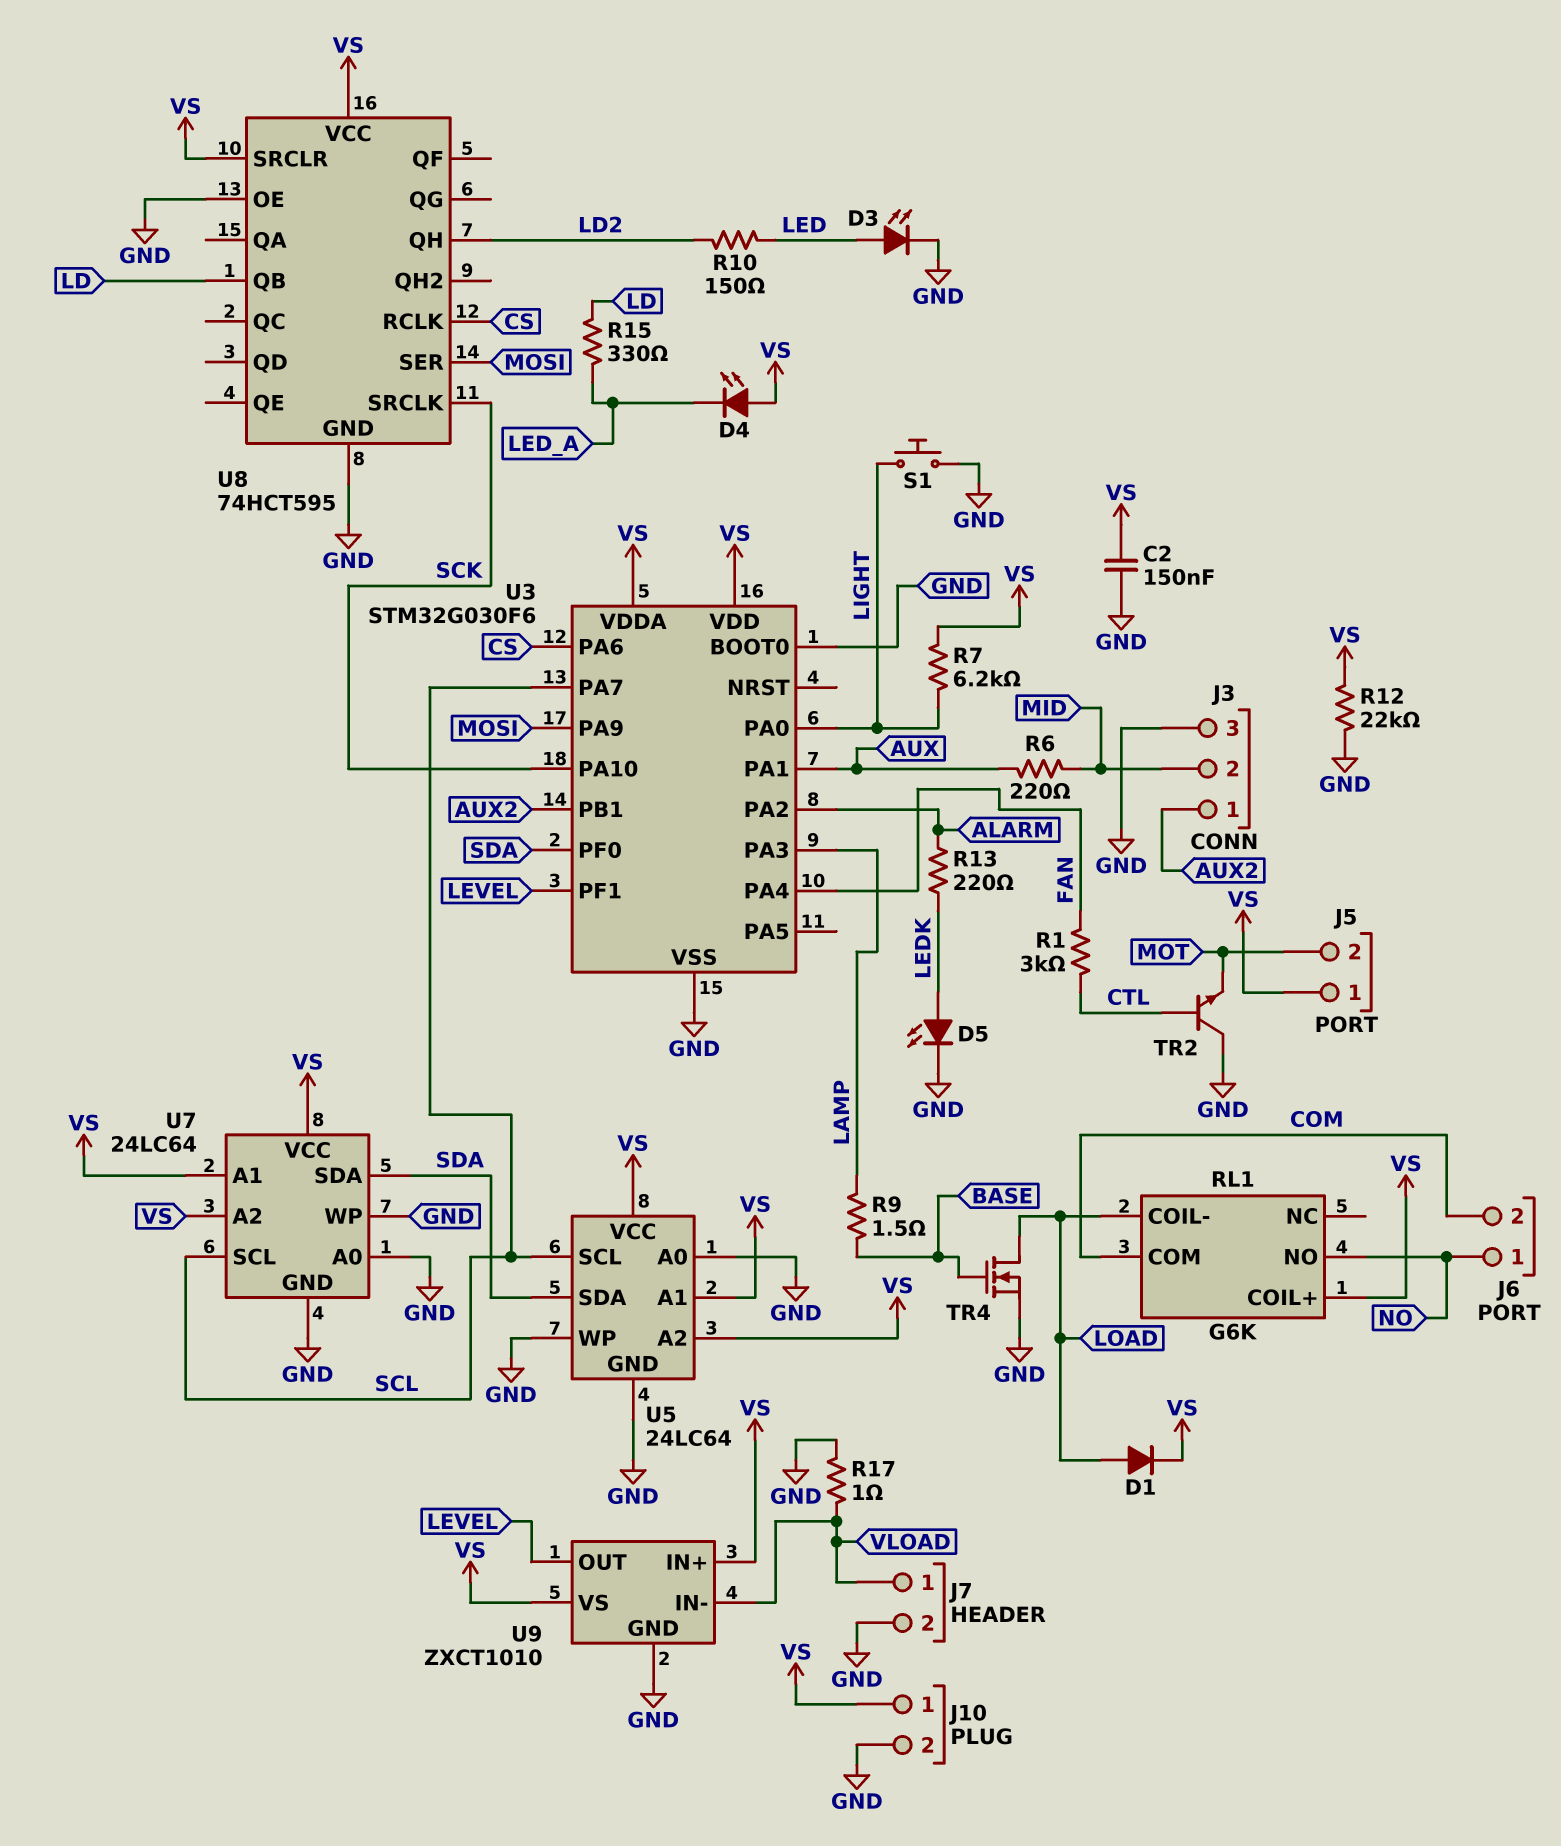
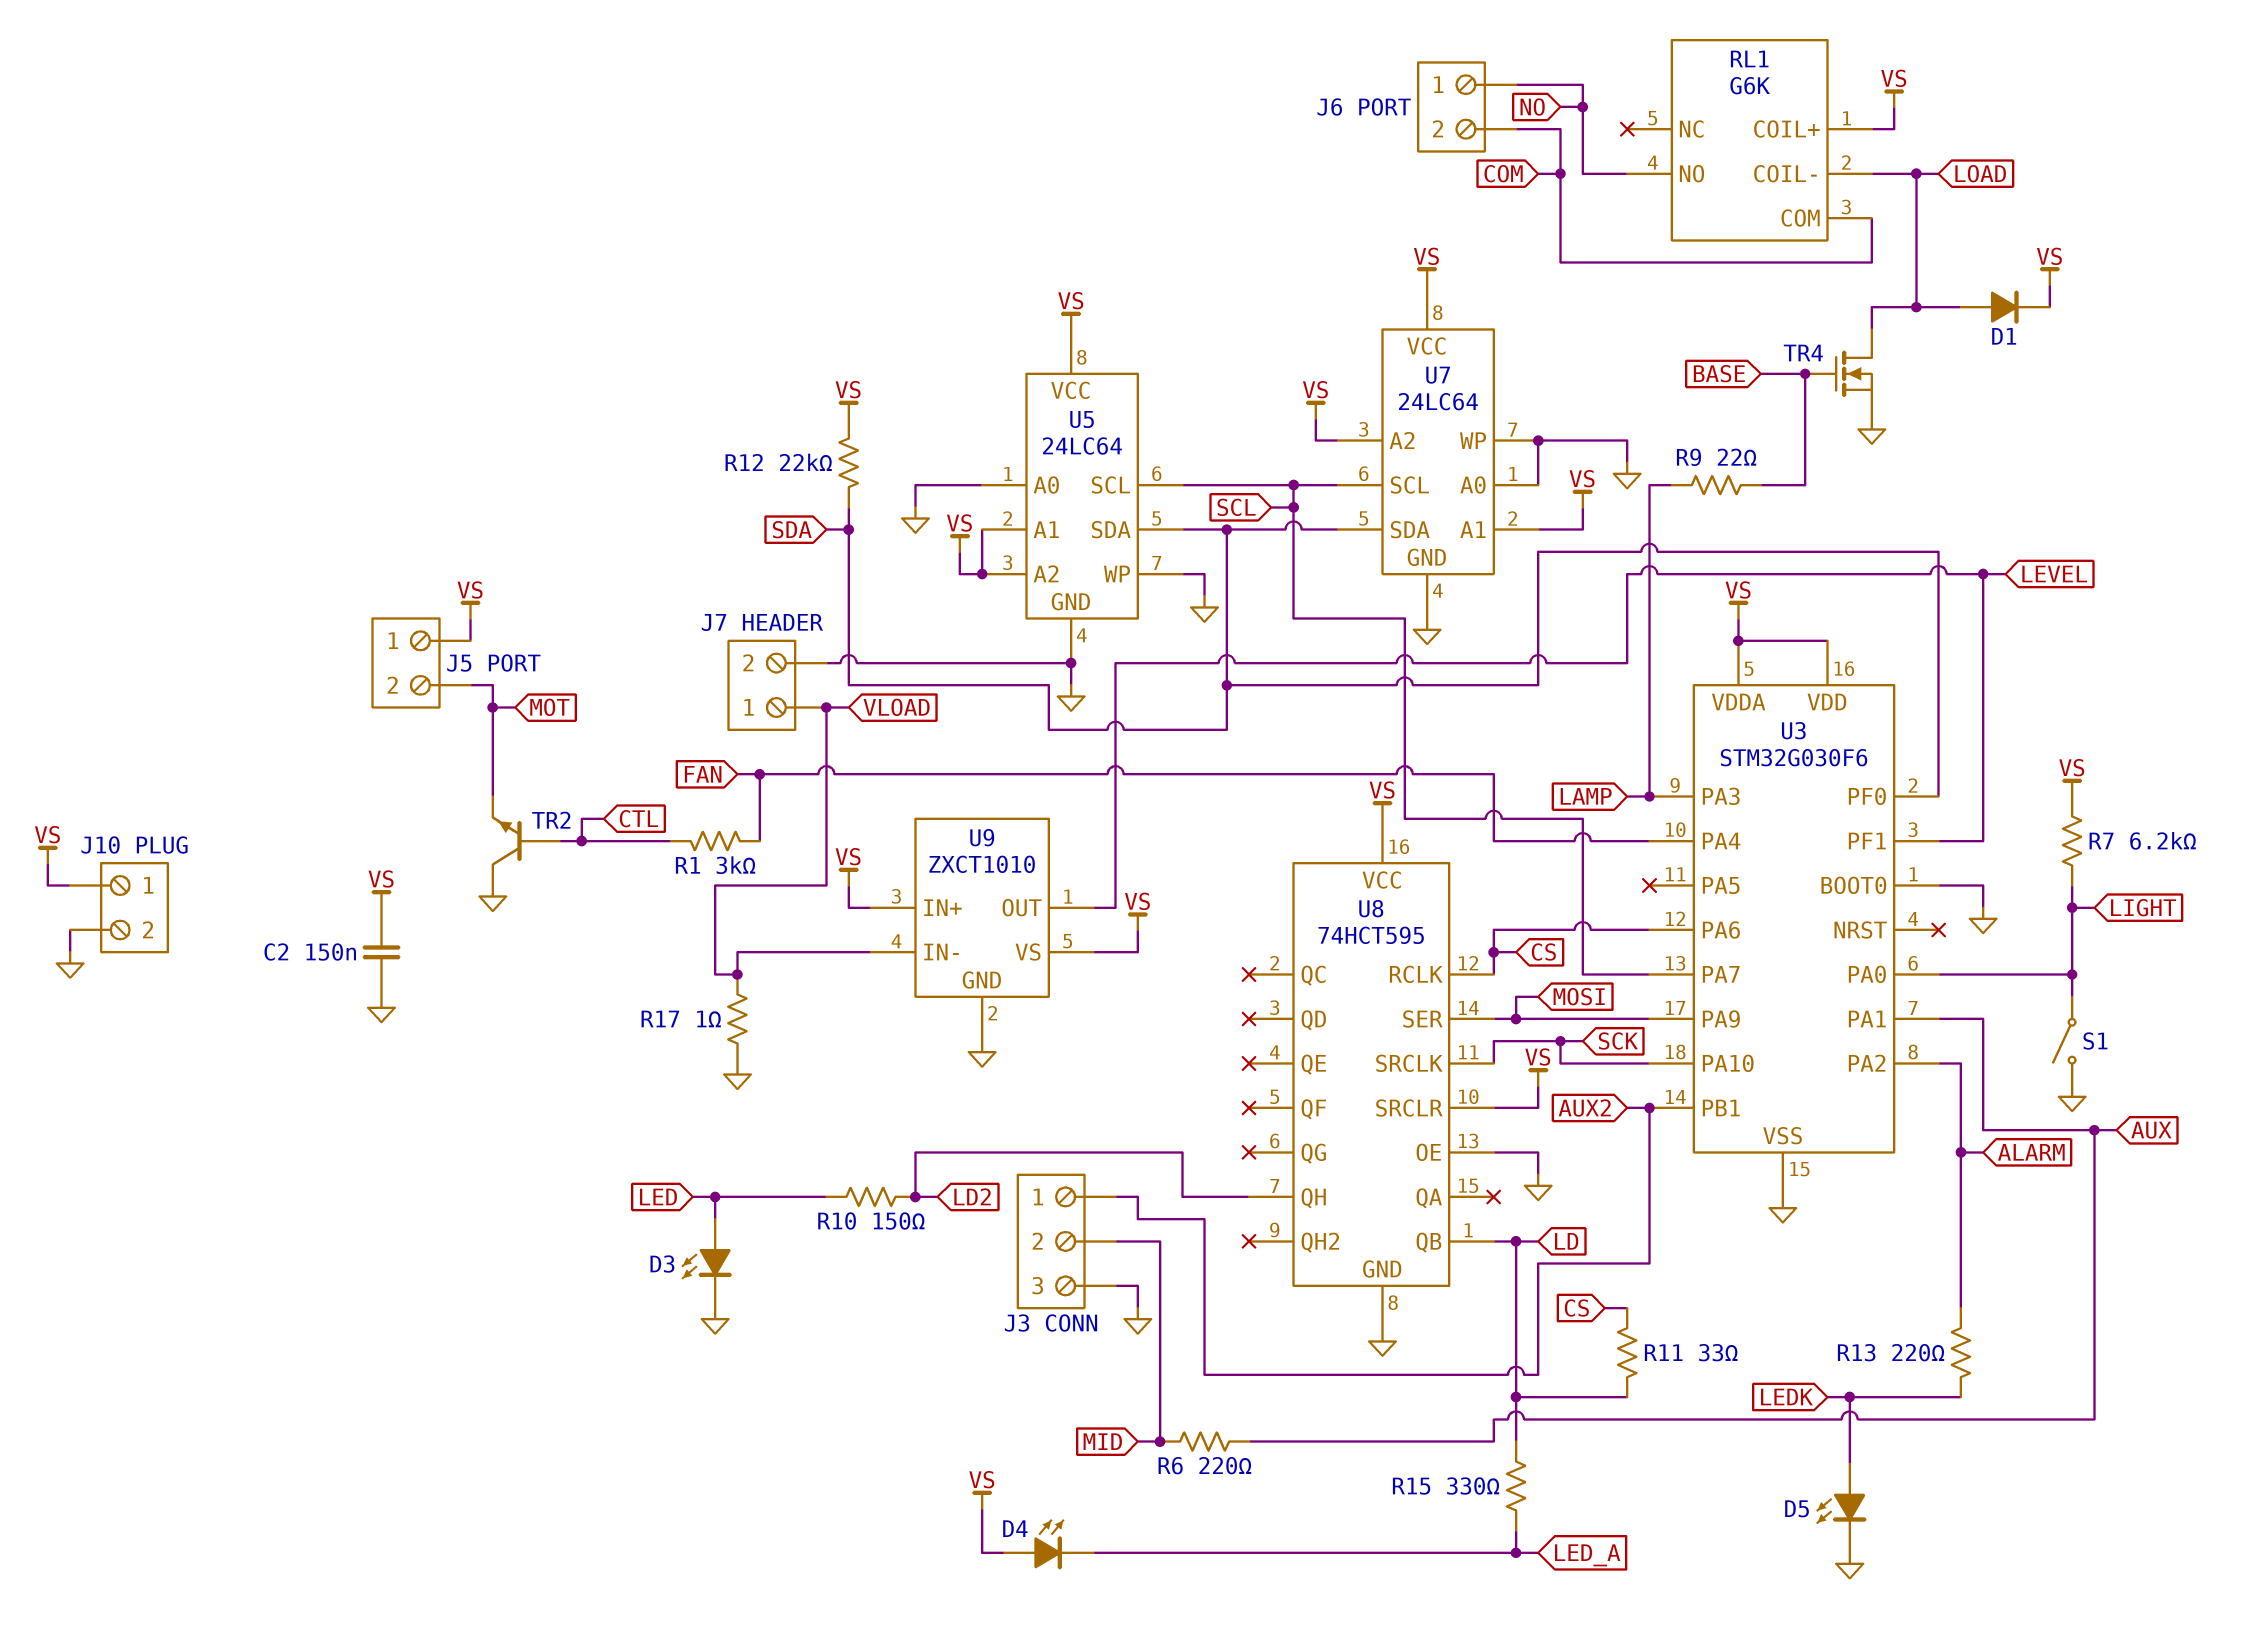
R9: 1.5 (BASE, LAMP) -> 22 (BASE, LAMP)
R11: none -> 33 (CS, LD)
R12: 22k (GND, VS) -> 22k (SDA, VS)
S1: button (GND, LIGHT) -> switch (GND, LIGHT)

